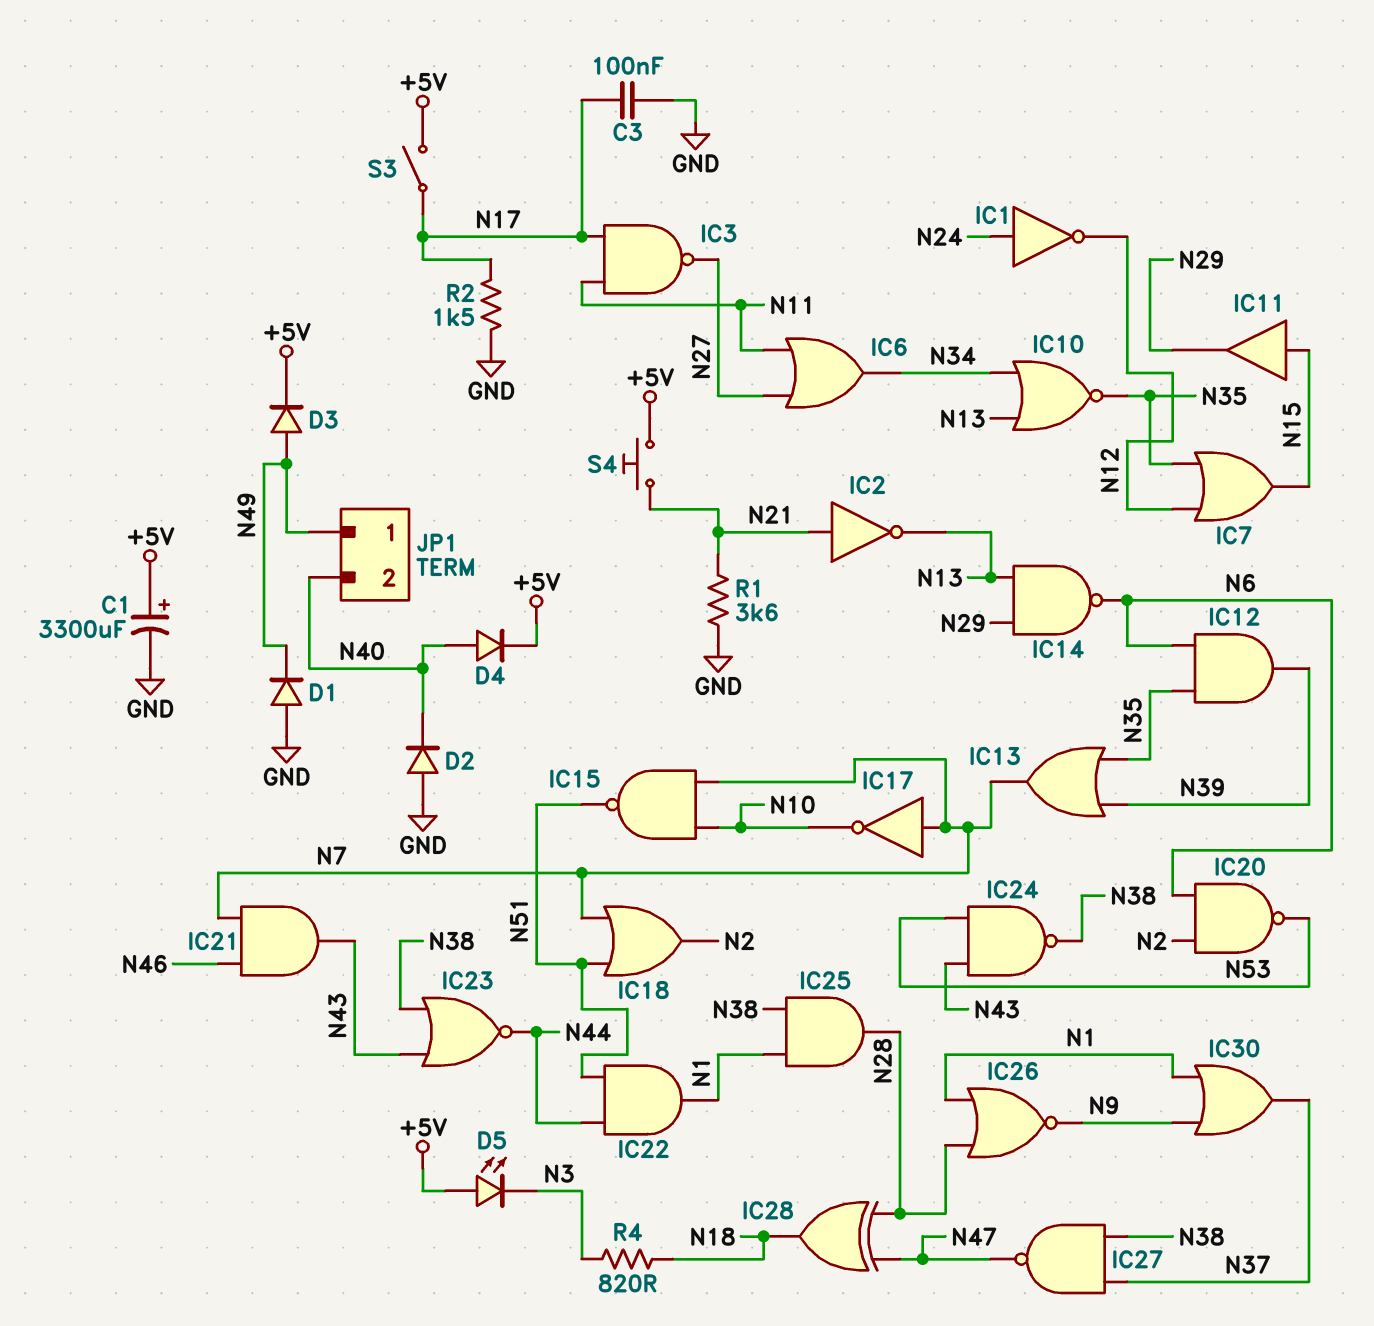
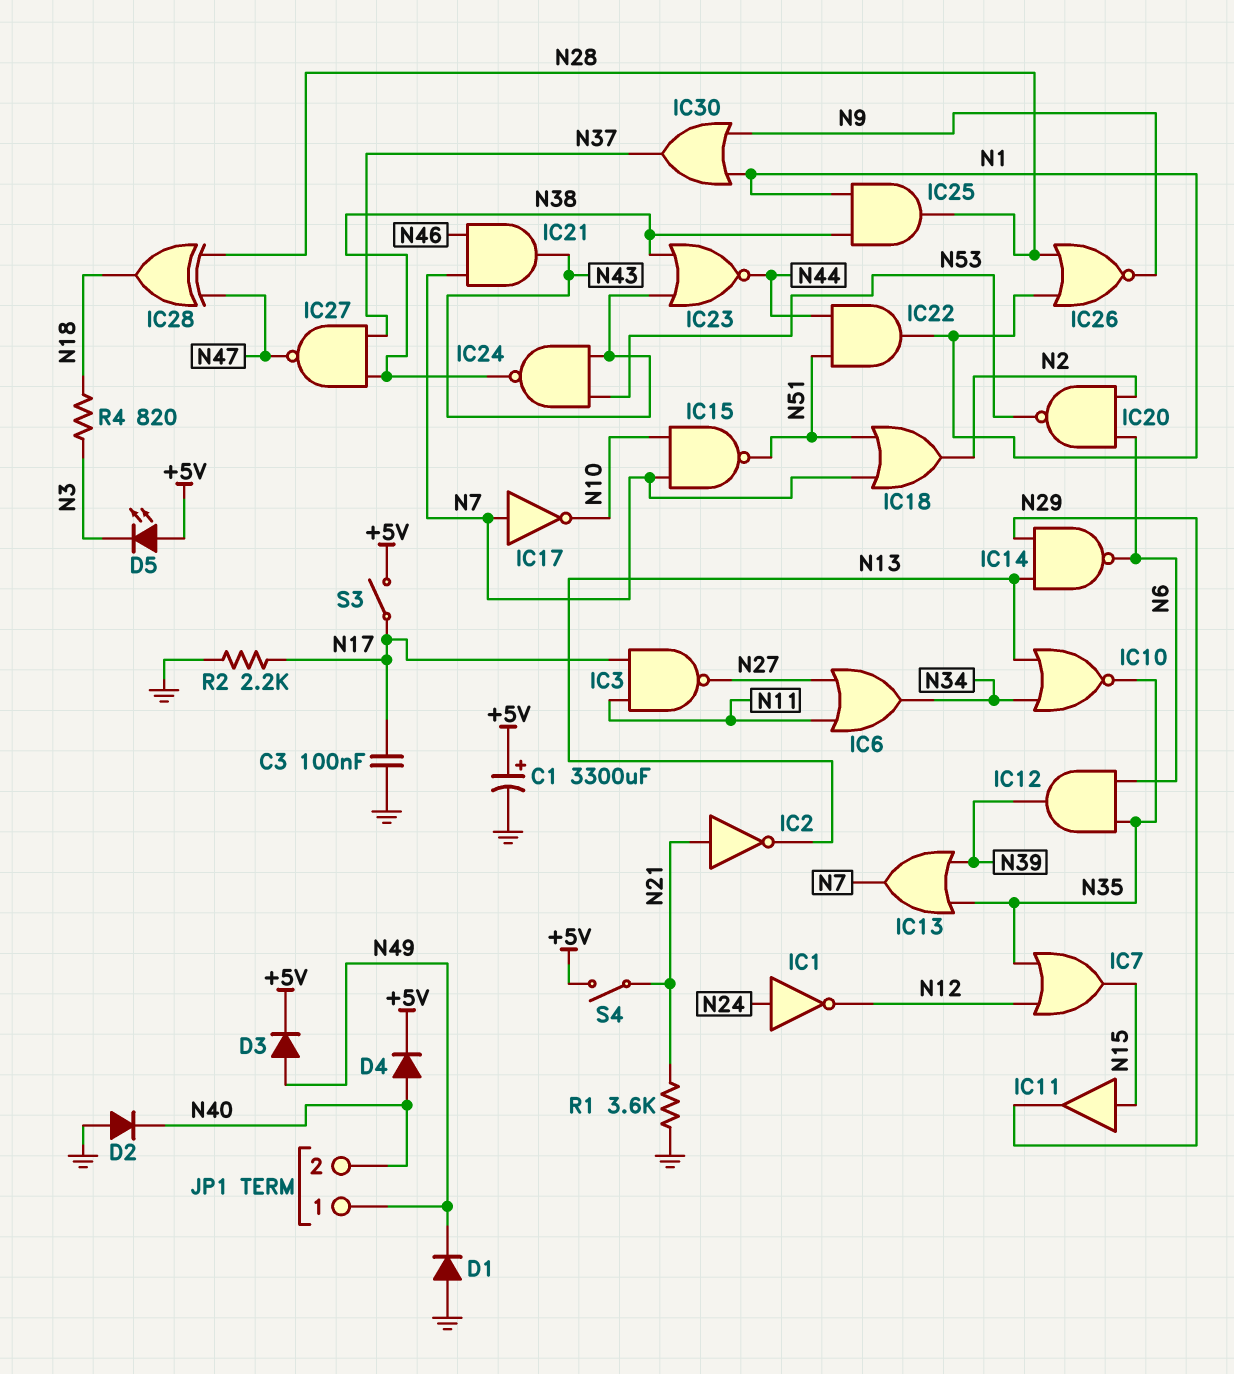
R2: 1.5k (GND, N17) -> 2.2k (GND, N17)
S4: button (+5V, N21) -> switch (+5V, N21)

